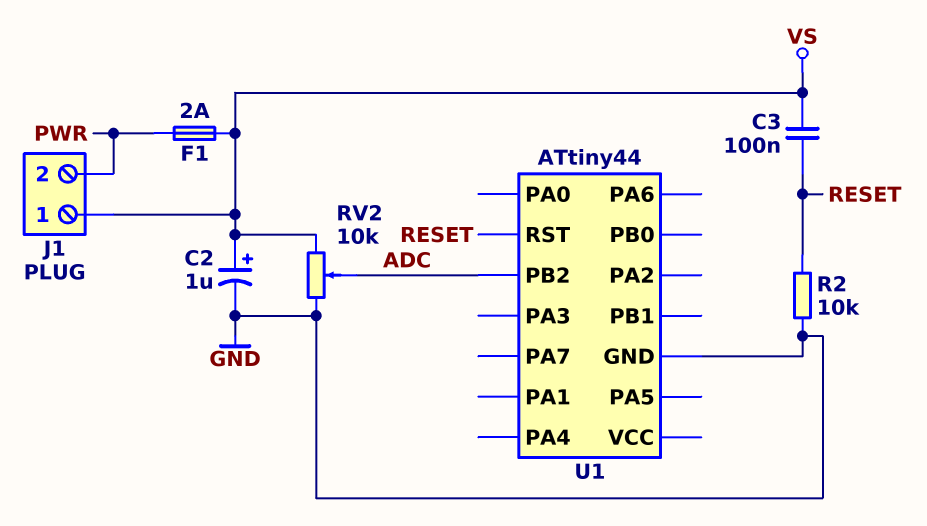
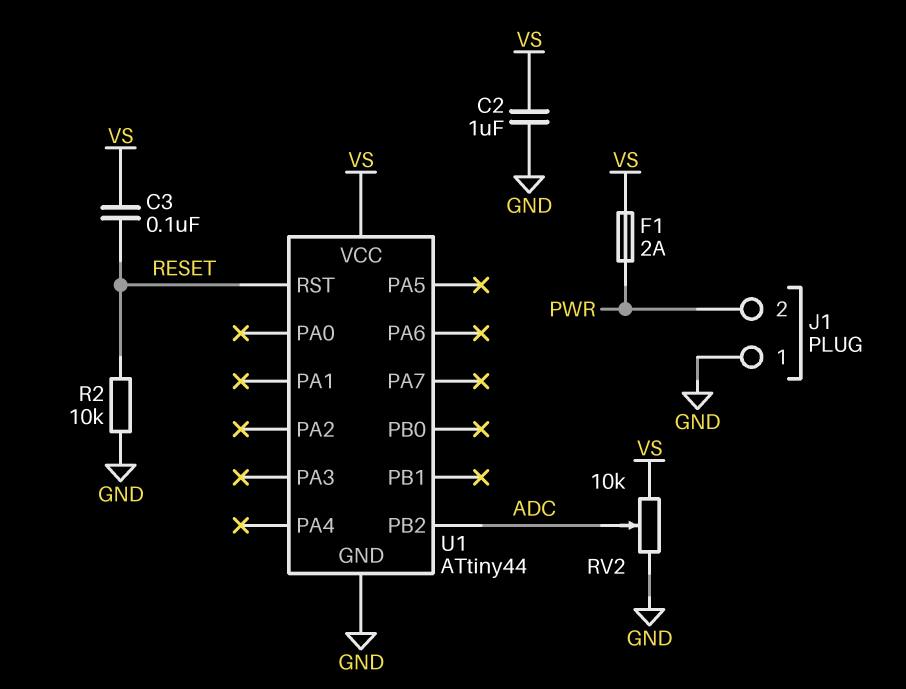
C2: 1uF (plus VS, minus GND) -> 1uF (GND, VS)
J1 pin 1: VS -> GND
U1 pin VCC: none -> VS

